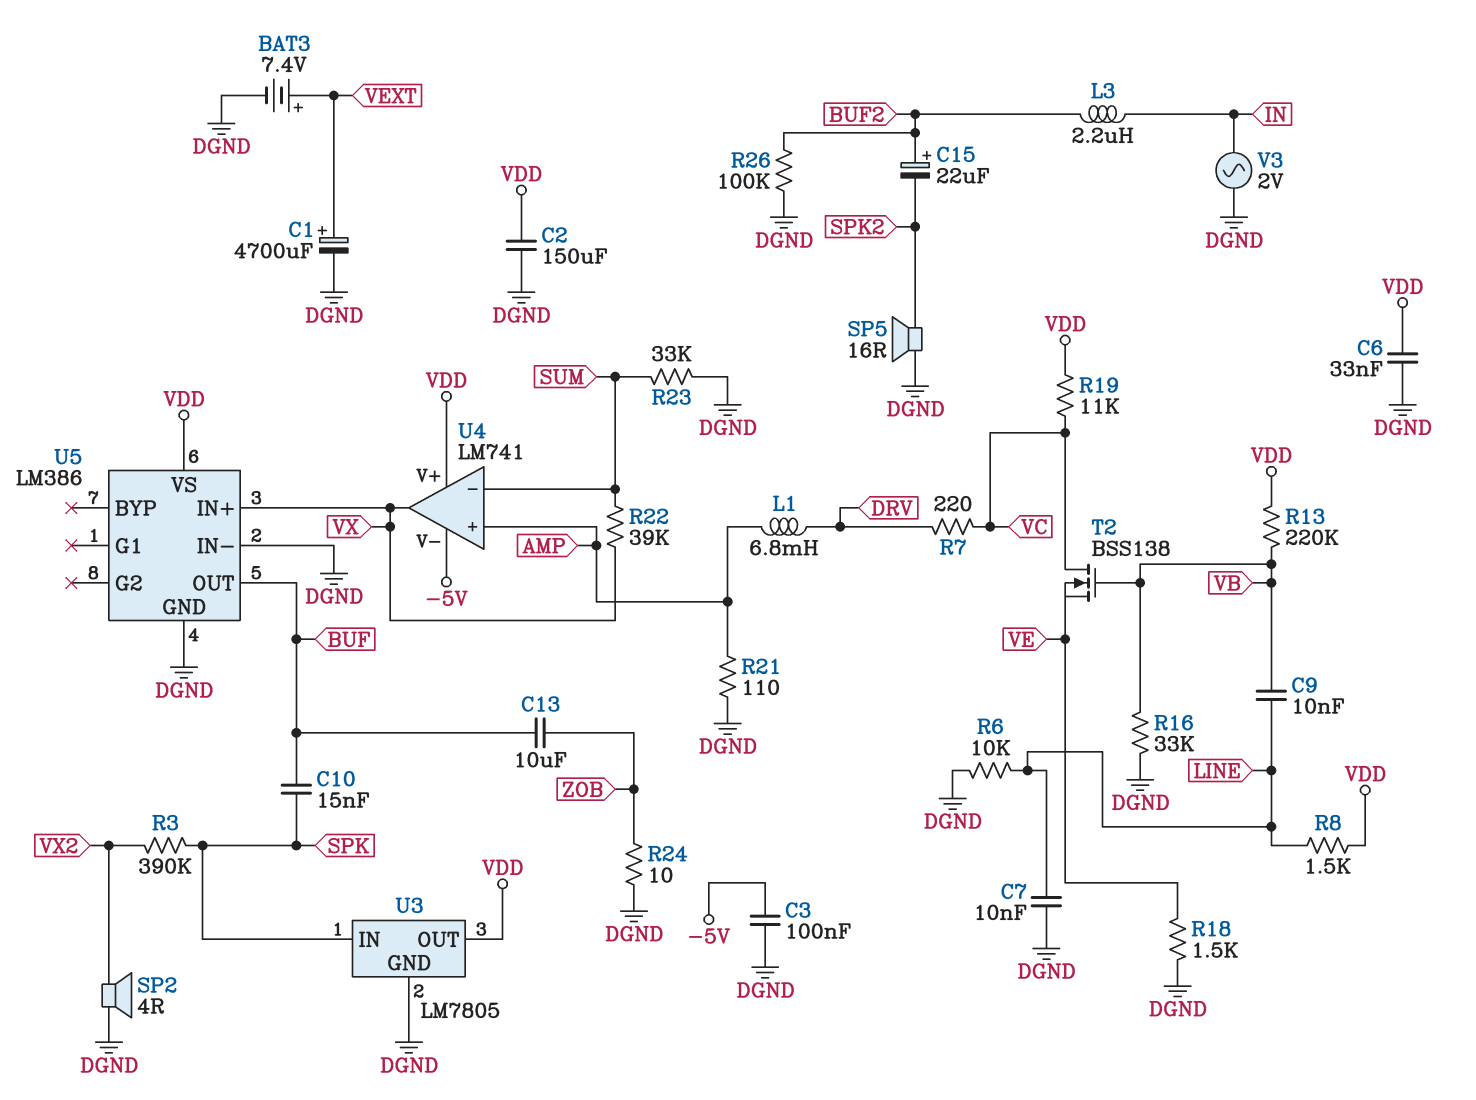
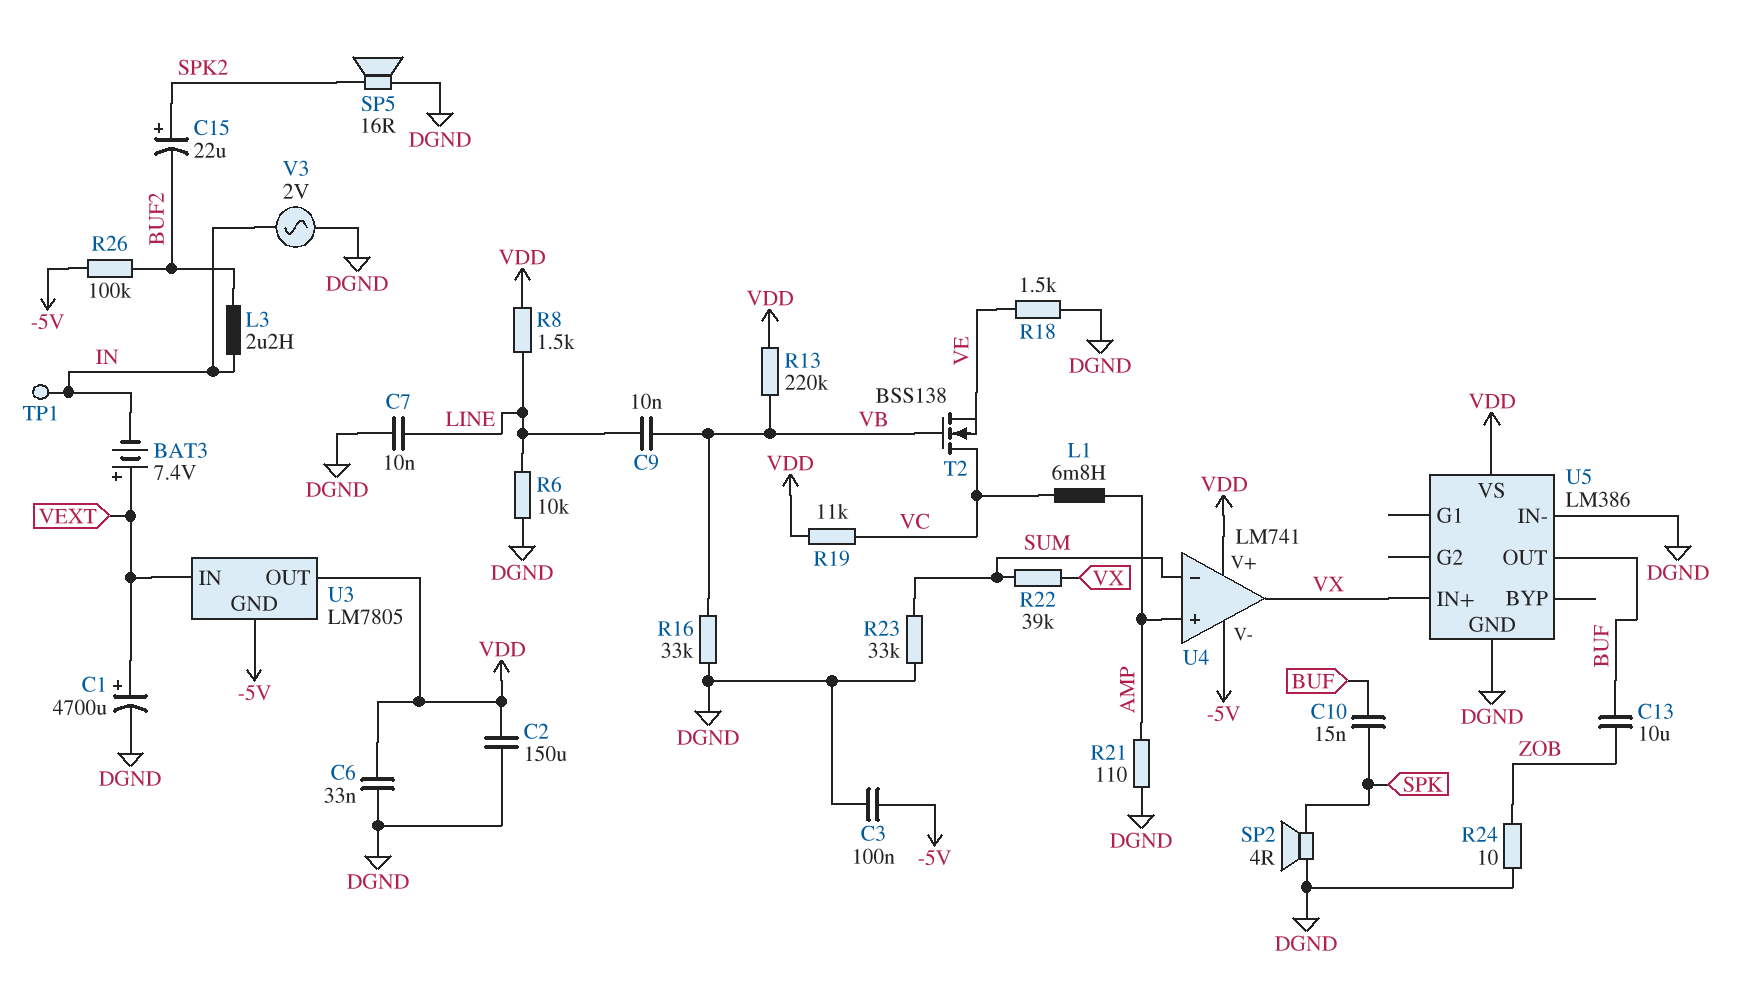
BAT3: 7.4V (plus VEXT, minus DGND) -> 7.4V (plus VEXT, minus IN)
C15: 22uF (plus BUF2, minus SPK2) -> 22uF (plus SPK2, minus BUF2)
L1: 6.8mH (AMP, DRV) -> 6.8mH (AMP, VC)
R3: 390k (SPK, VX2) -> none
R7: 220 (DRV, VC) -> none
R26: 100k (BUF2, DGND) -> 100k (-5V, BUF2)
SP2: speaker 4R (DGND, VX2) -> speaker 4R (DGND, SPK)
TP1: none -> test point (IN)
U3 pin GND: DGND -> -5V
U3 pin IN: SPK -> VEXT

